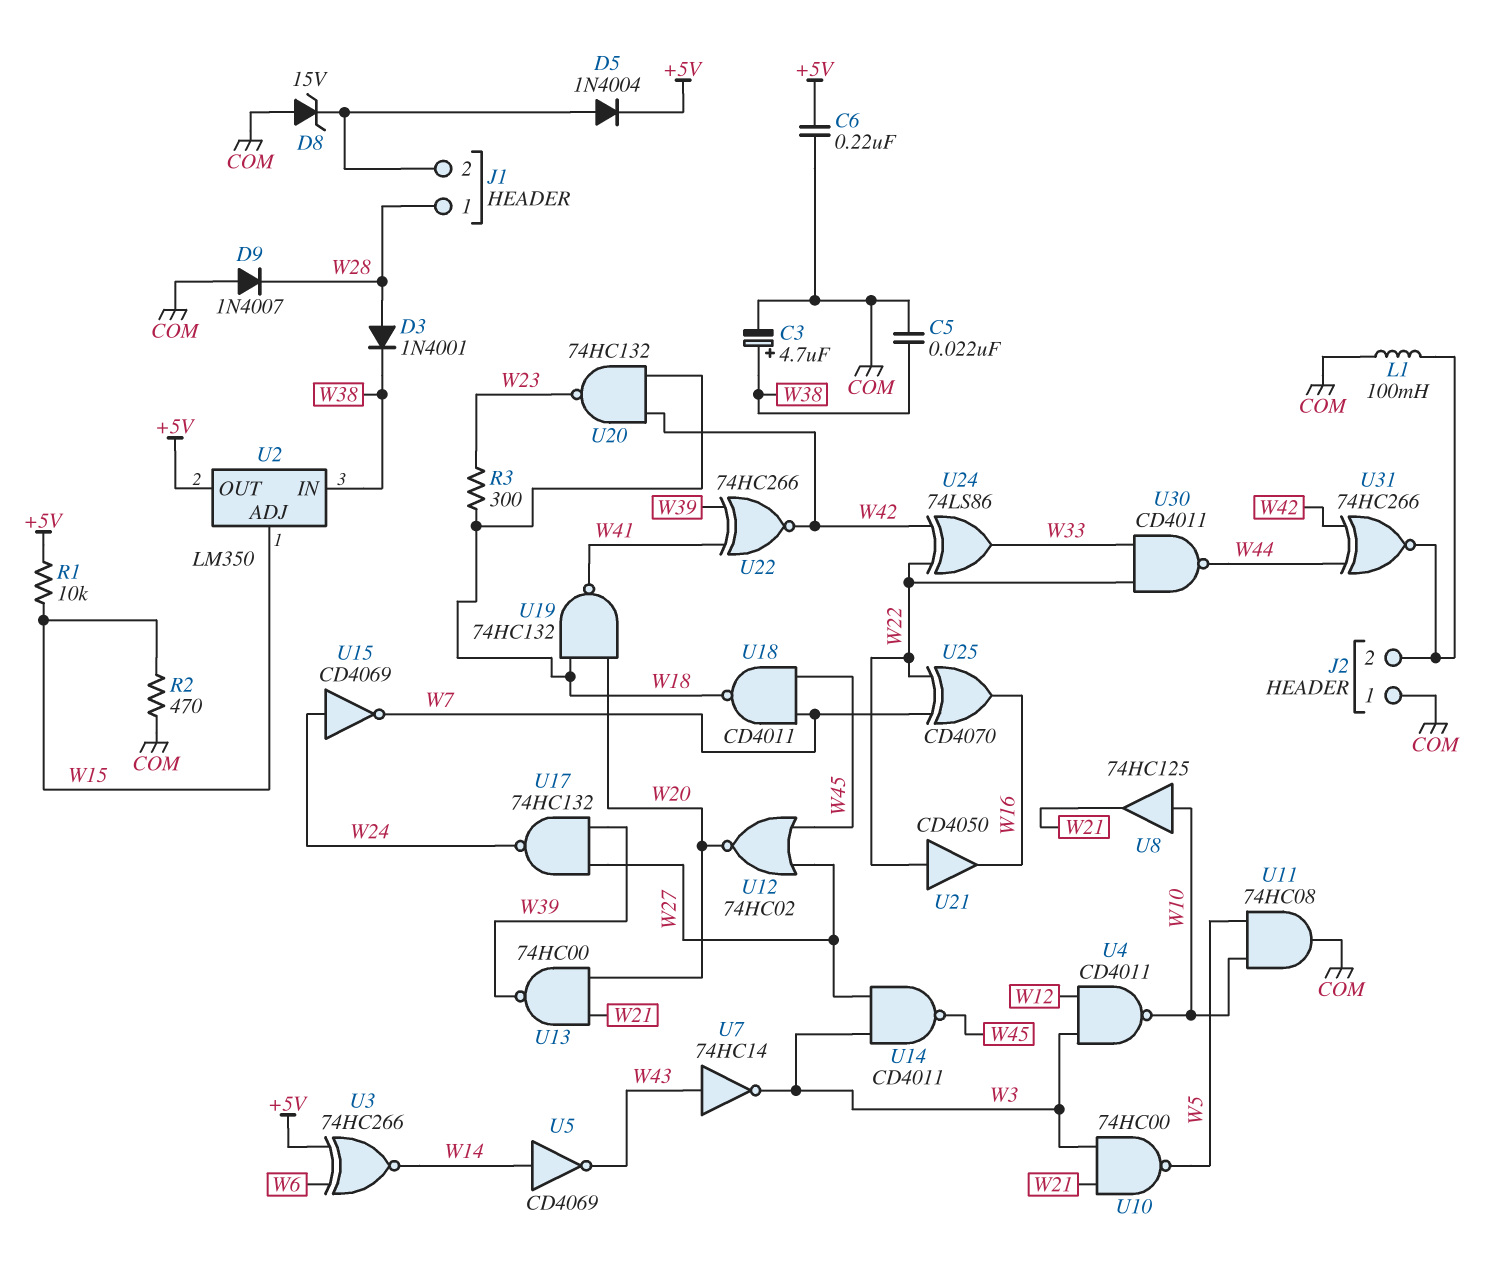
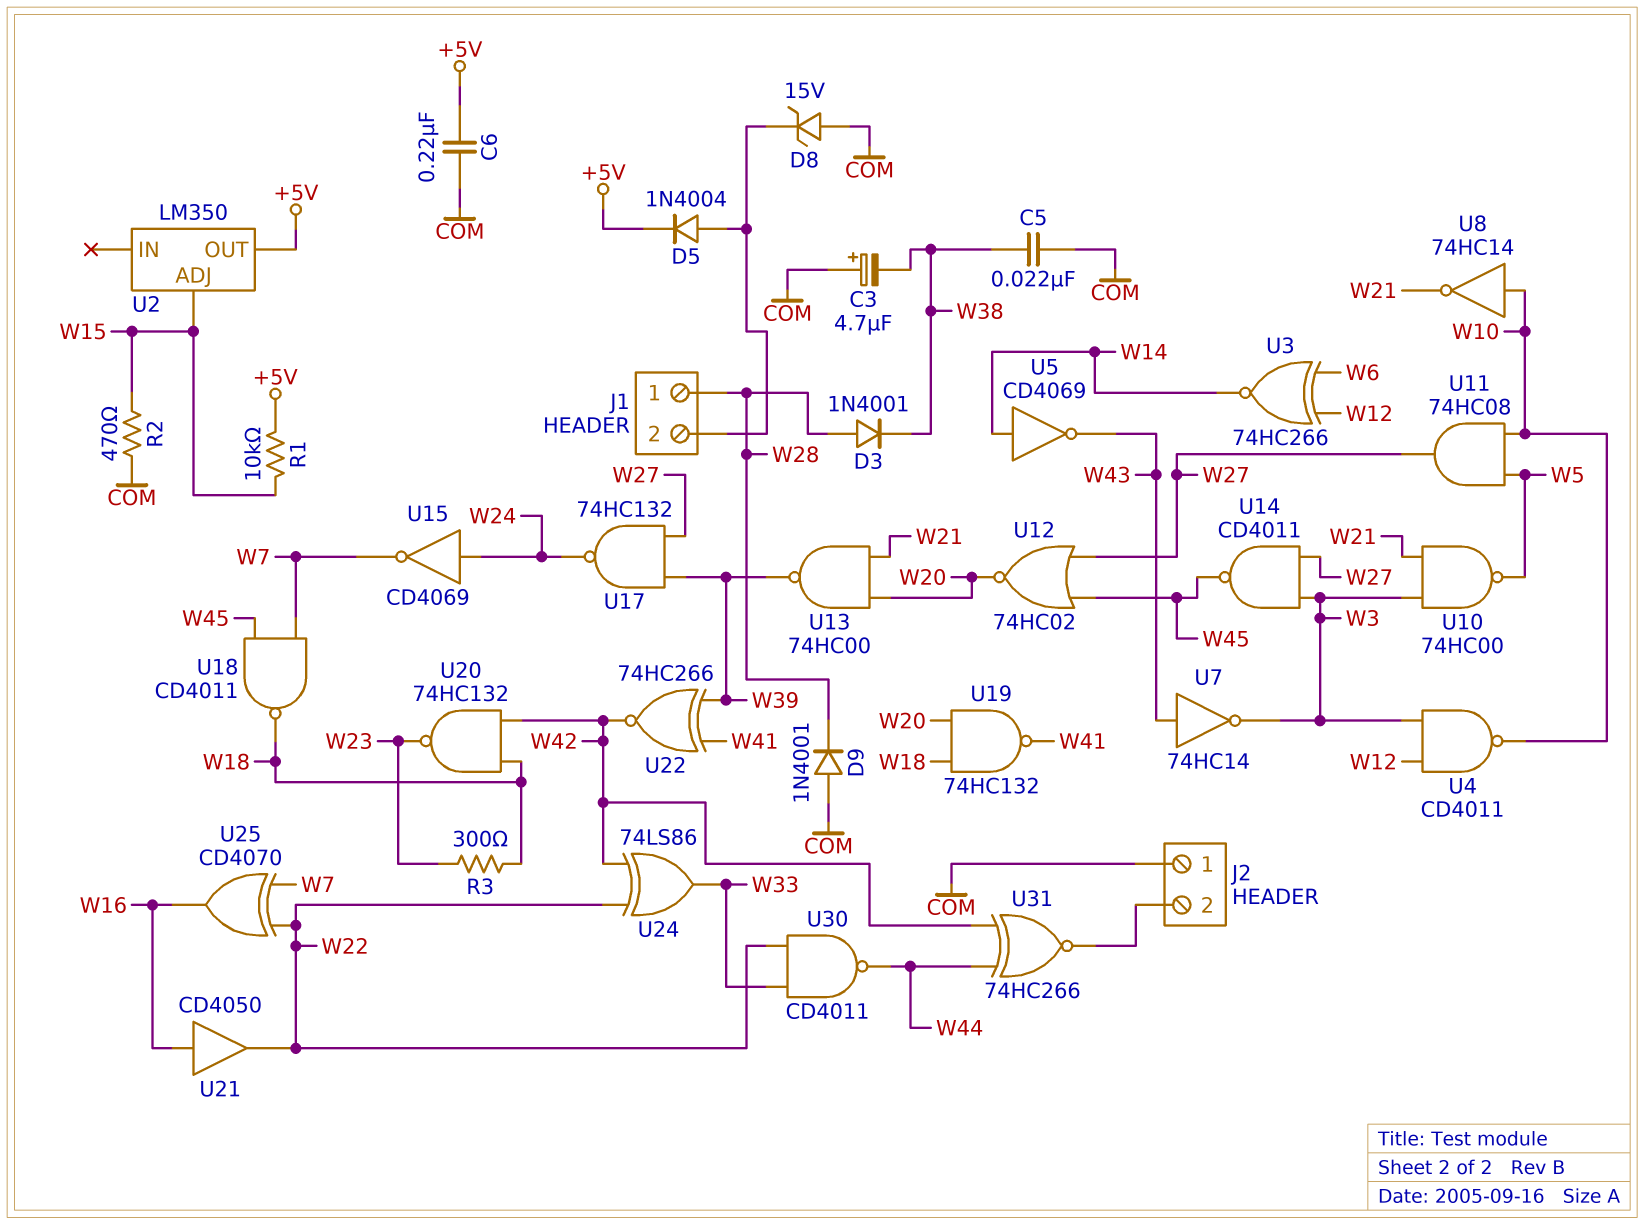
C3: 4.7uF (plus W38, minus COM) -> 4.7uF (plus COM, minus W38)
D9: diode 1N4007 (A COM, K W28) -> diode 1N4001 (A COM, K W28)
L1: 100mH (COM, J2/2) -> none
U2 pin IN: W38 -> none
U3: XNOR 74HC266 (in +5V, in W6, out W14) -> XNOR 74HC266 (in W6, in W12, out W14)
U8: buffer 74HC125 (in W10, out W21) -> NOT 74HC14 (in W10, out W21)
U11: AND 74HC08 (in W5, in W10, out COM) -> AND 74HC08 (in W5, in W10, out W27)
U21: buffer CD4050 (in W22, out W16) -> buffer CD4050 (in W16, out W22)

